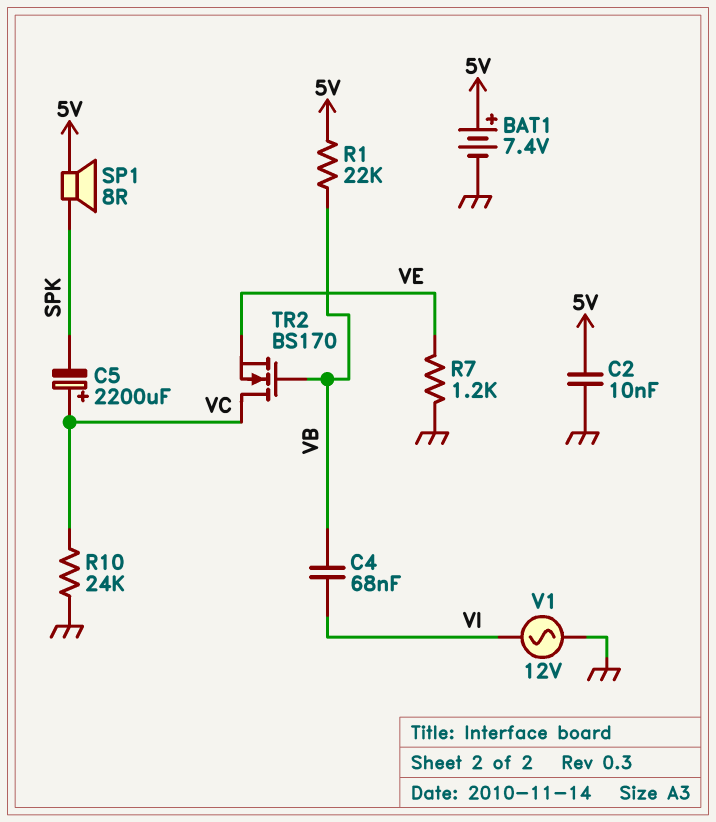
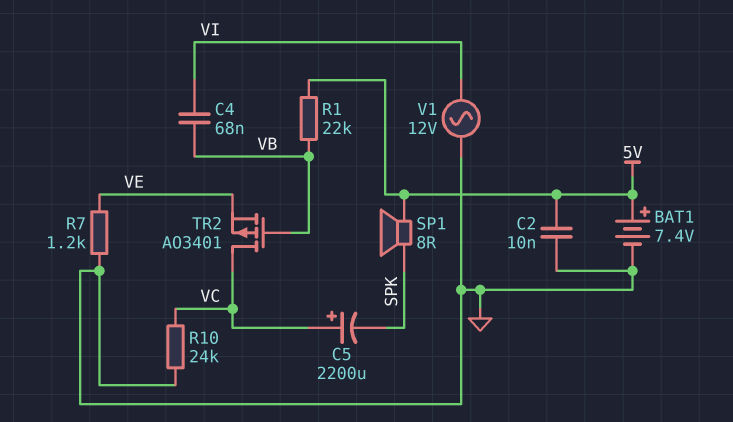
TR2: NMOS BS170 (G VB, D VC, S VE) -> PMOS AO3401 (G VB, D VC, S VE)

